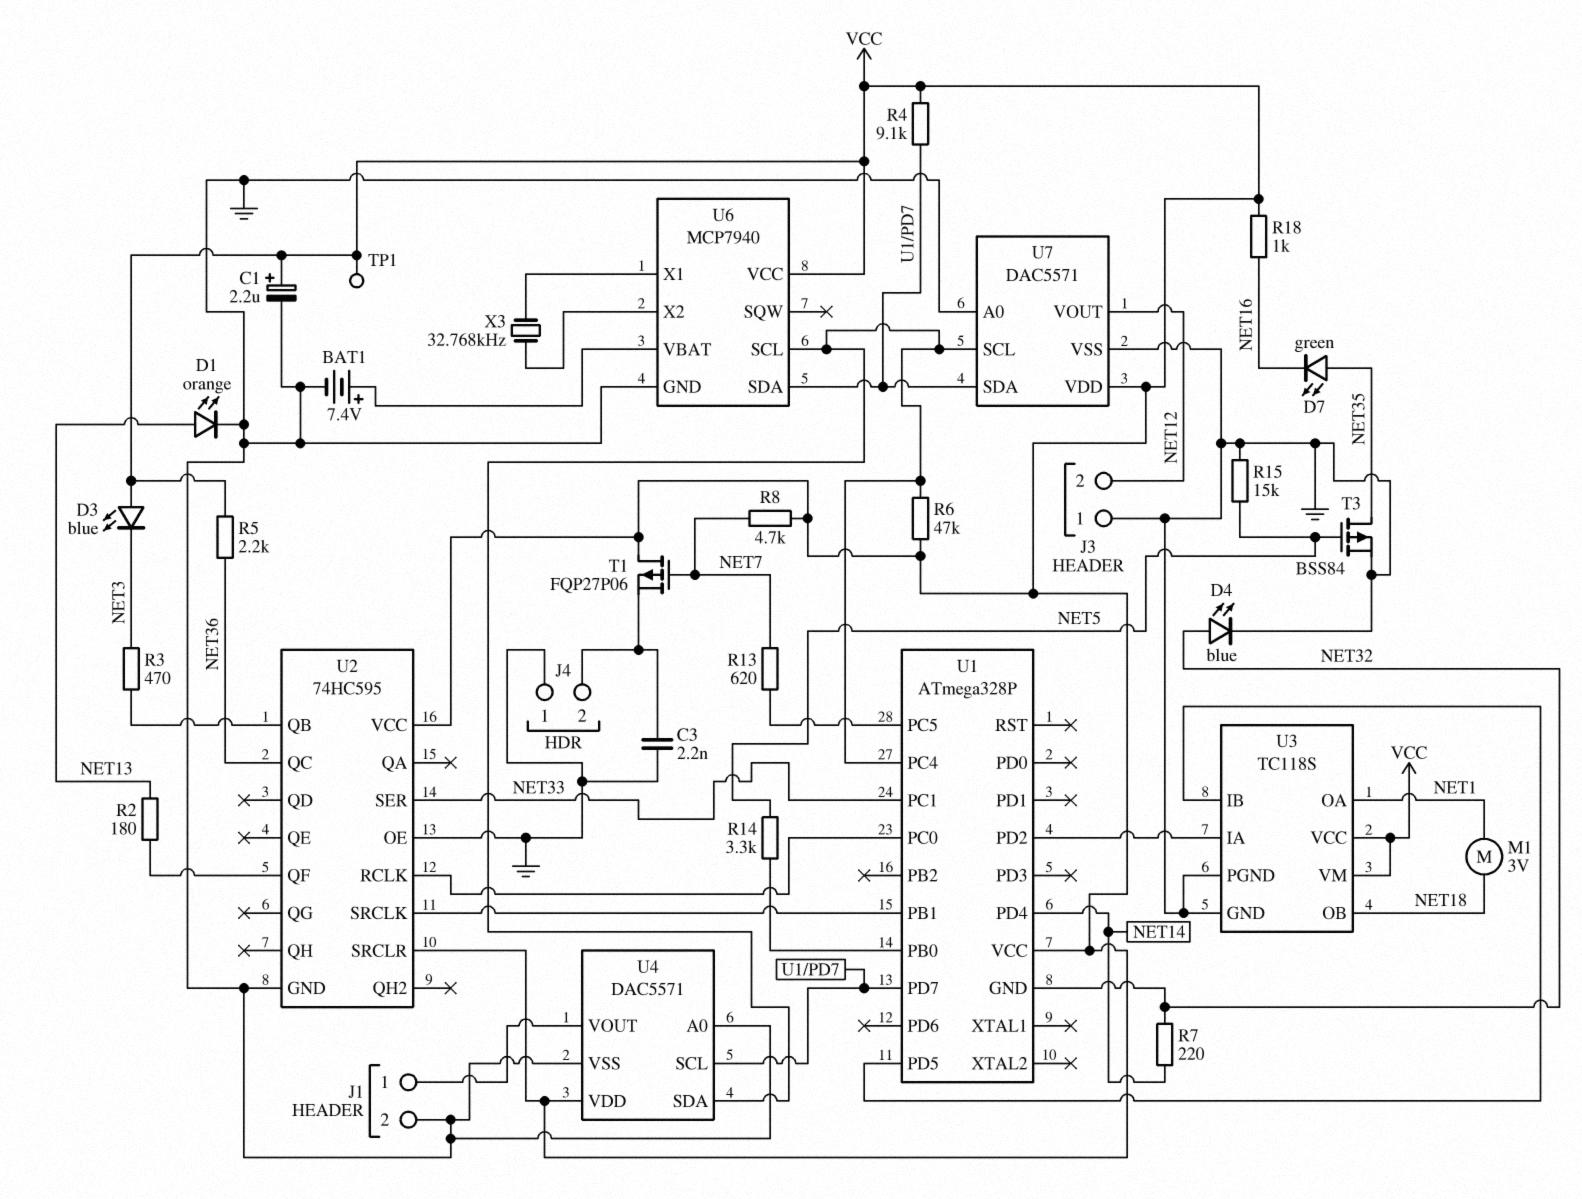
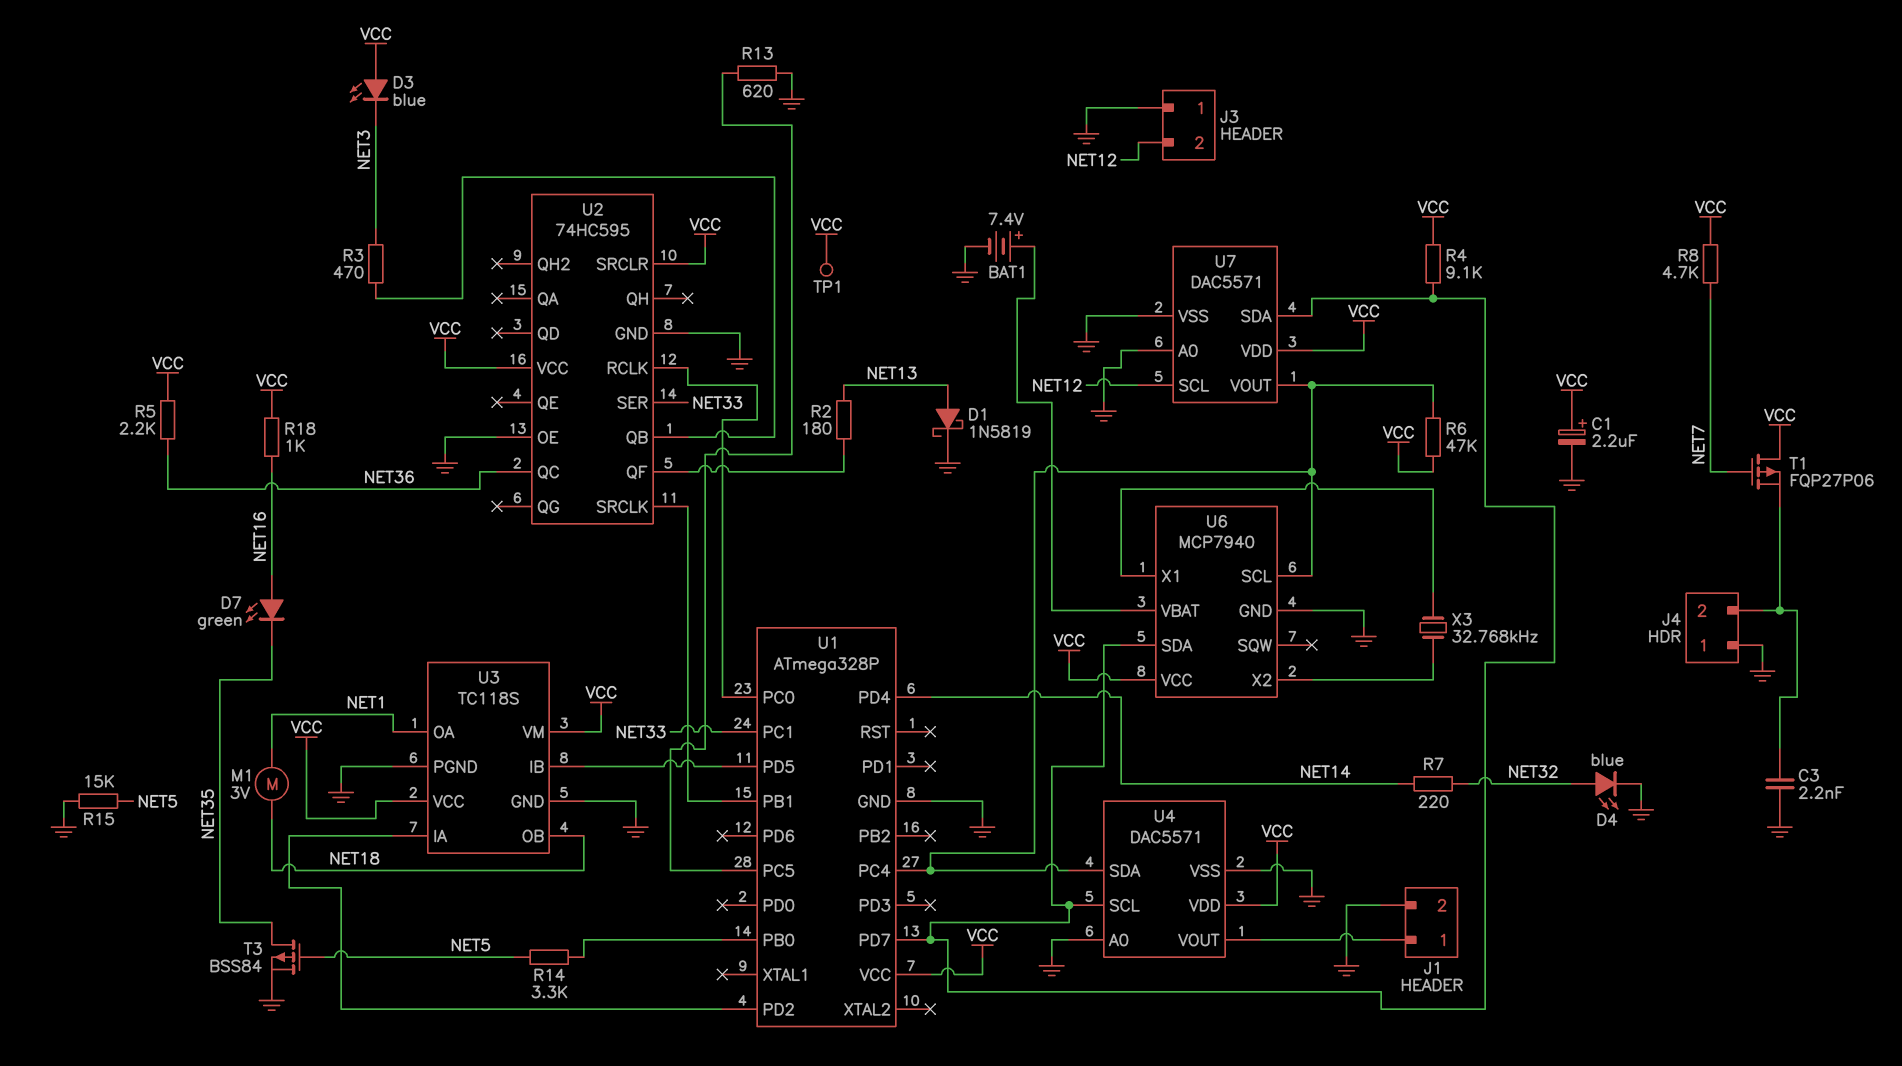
D1: LED orange (A NET13, K GND) -> schottky 1N5819 (A NET13, K GND)
D7: LED green (A NET35, K NET16) -> LED green (A NET16, K NET35)
R13: 620 (NET7, U1/PC5) -> 620 (GND, U1/PC5)
U1 pin GND: NET32 -> GND
U7 pin SCL: U1/PC4 -> NET12
U7 pin VOUT: NET12 -> U1/PC4

